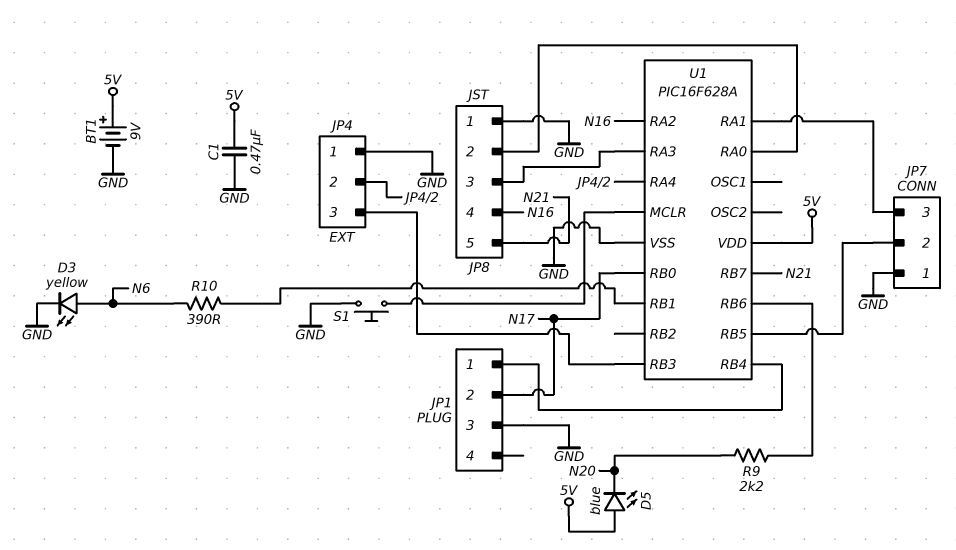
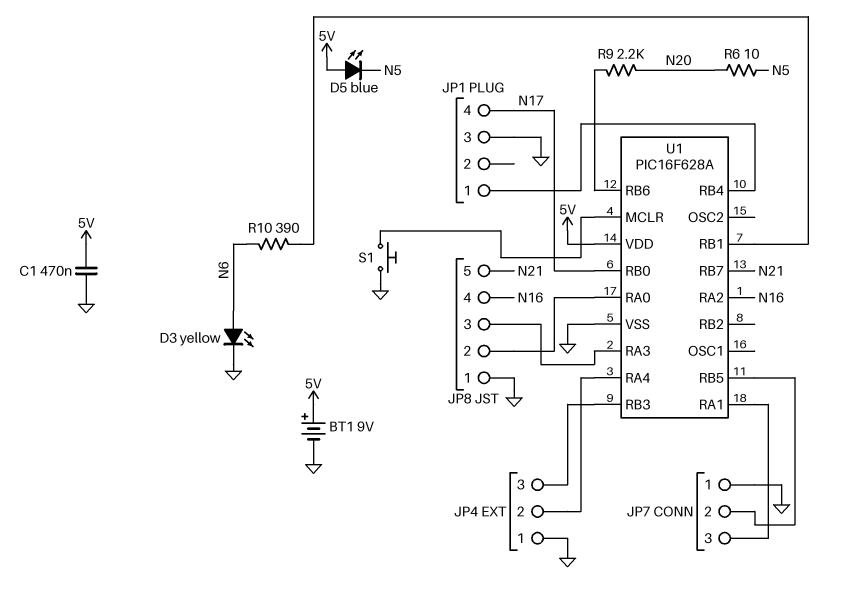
D5: LED blue (A 5V, K N20) -> LED blue (A 5V, K N5)
JP1 pin 2: N17 -> none
JP1 pin 4: none -> N17
R6: none -> 10 (N5, N20)

